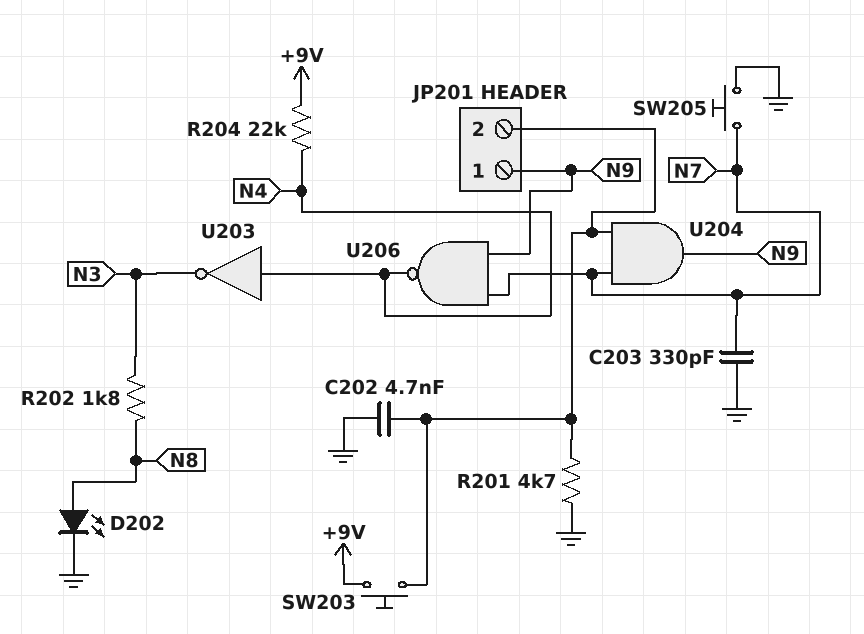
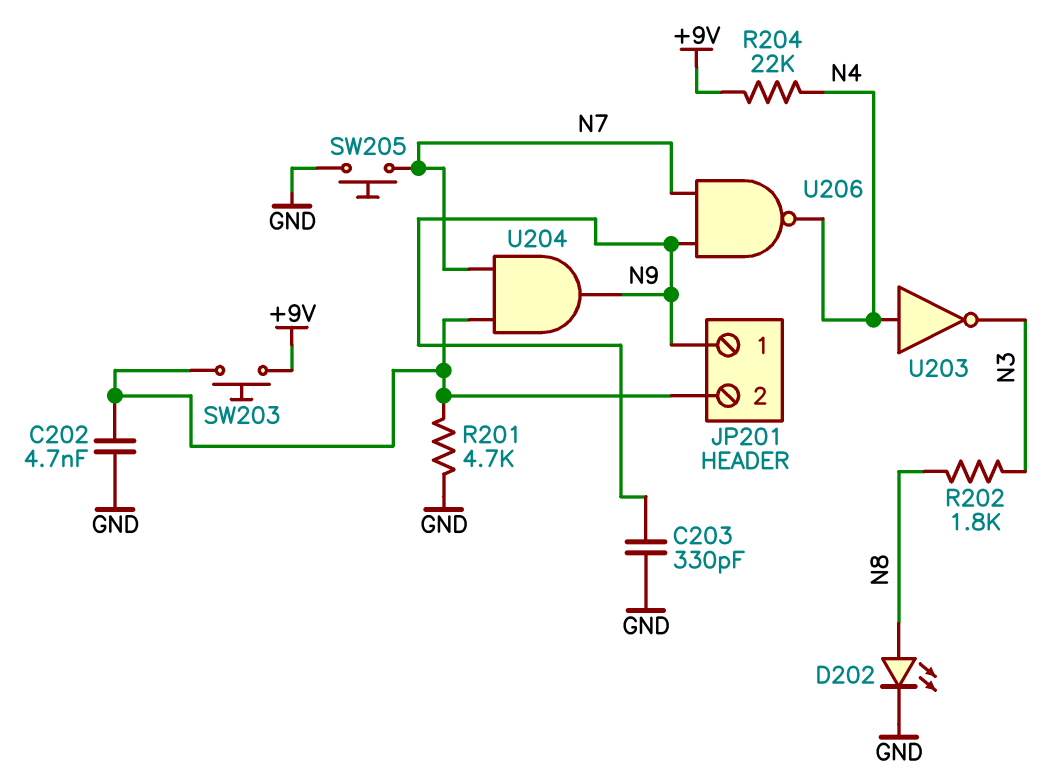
C203: 330pF (GND, N7) -> 330pF (GND, N9)

